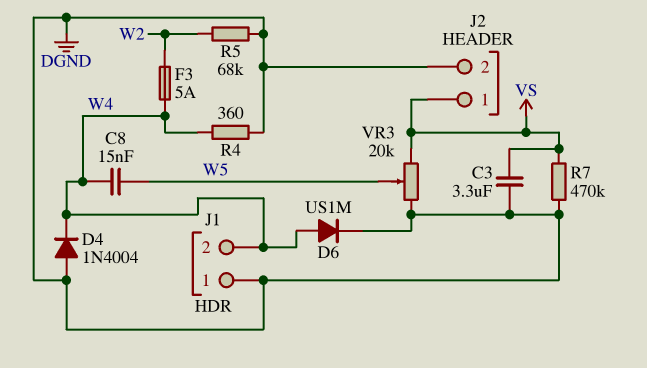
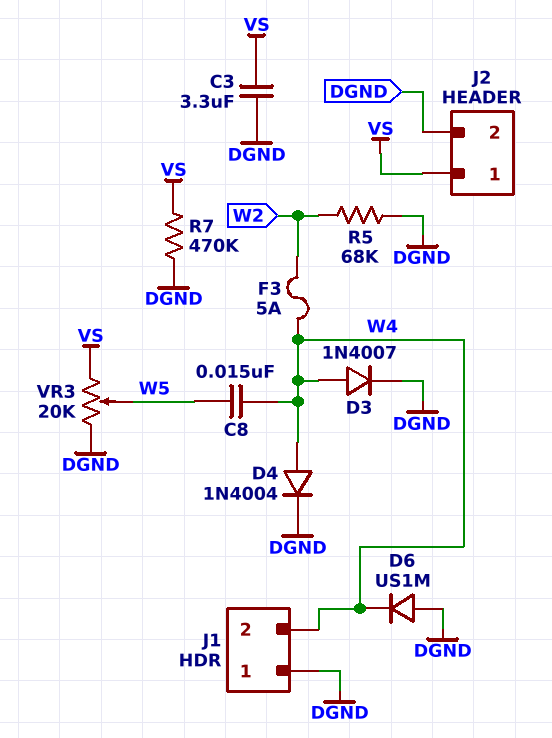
D3: none -> diode 1N4007 (A W4, K DGND)
D4: diode 1N4004 (A DGND, K W4) -> diode 1N4004 (A W4, K DGND)
D6: diode US1M (A W4, K DGND) -> diode US1M (A DGND, K W4)
R4: 360 (DGND, W4) -> none

